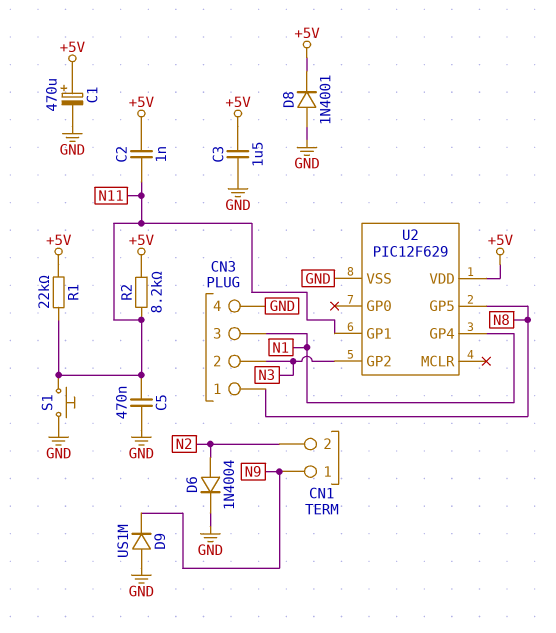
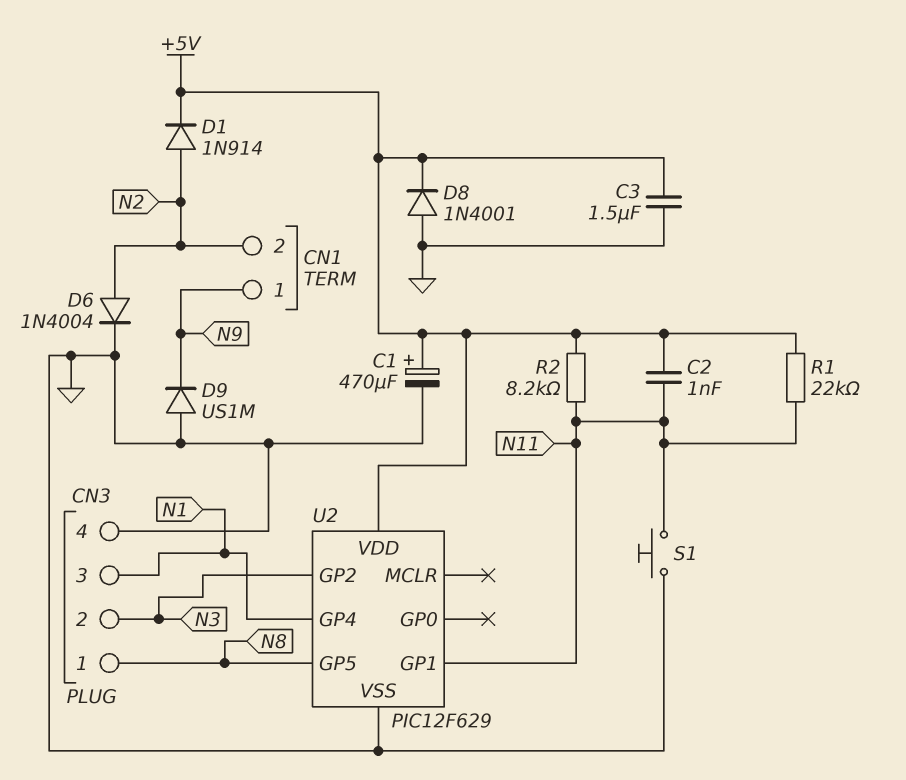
C5: 470nF (GND, N11) -> none
D1: none -> diode 1N914 (A N2, K +5V)

